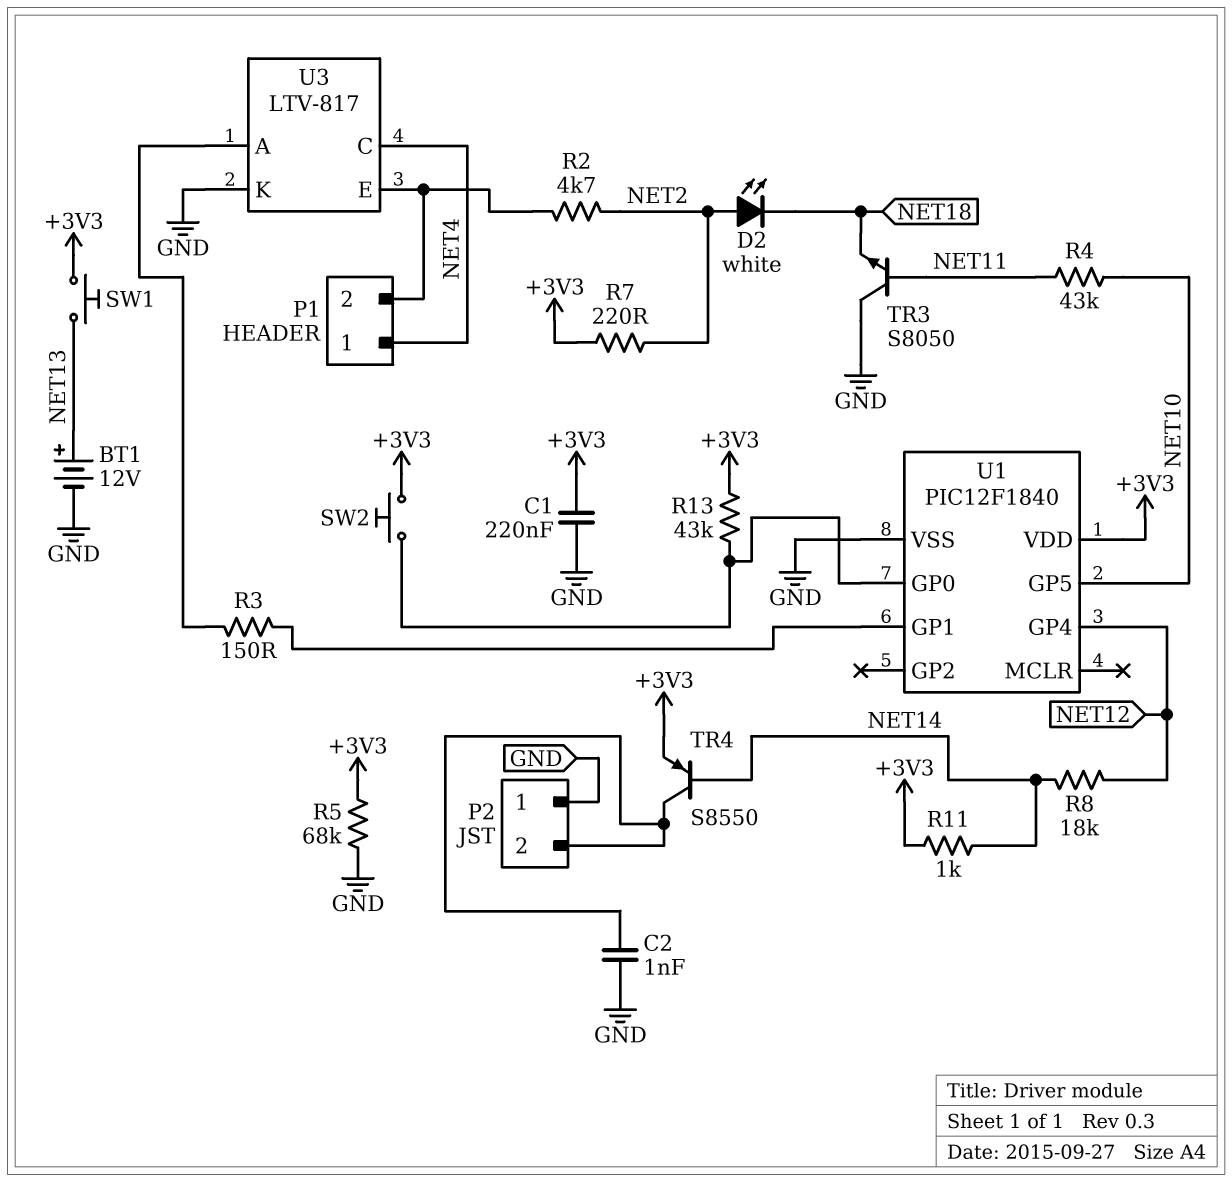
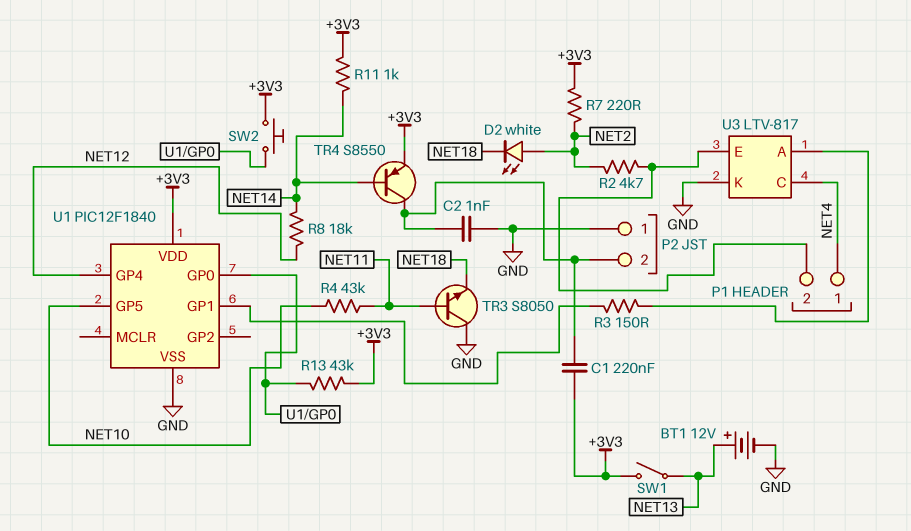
C1: 220nF (+3V3, GND) -> 220nF (+3V3, P2/2)
R5: 68k (+3V3, GND) -> none
SW1: button (+3V3, NET13) -> switch (+3V3, NET13)

